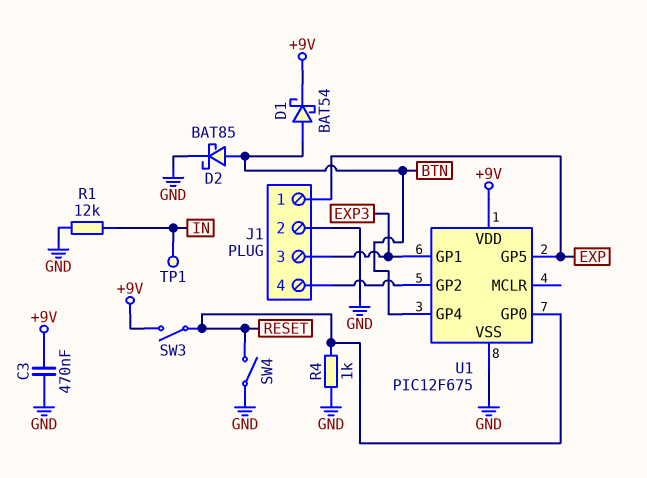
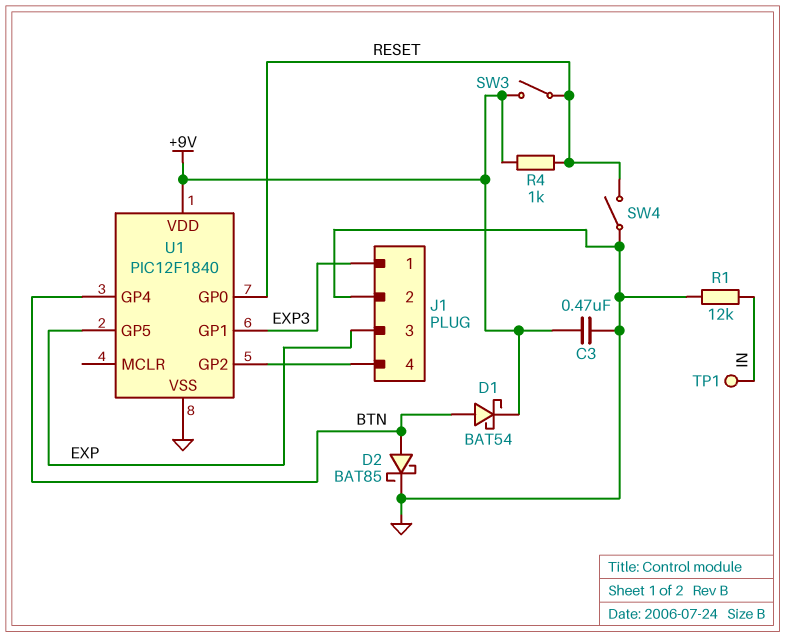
J1 pin 1: EXP -> EXP3
J1 pin 3: EXP3 -> EXP
R4: 1k (GND, RESET) -> 1k (+9V, RESET)
U1: PIC12F675 -> PIC12F1840

